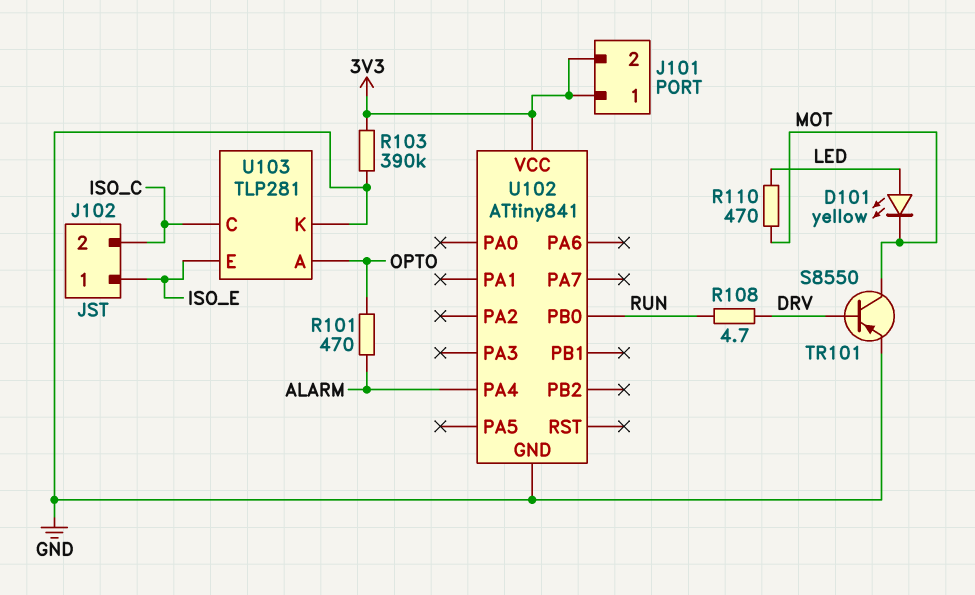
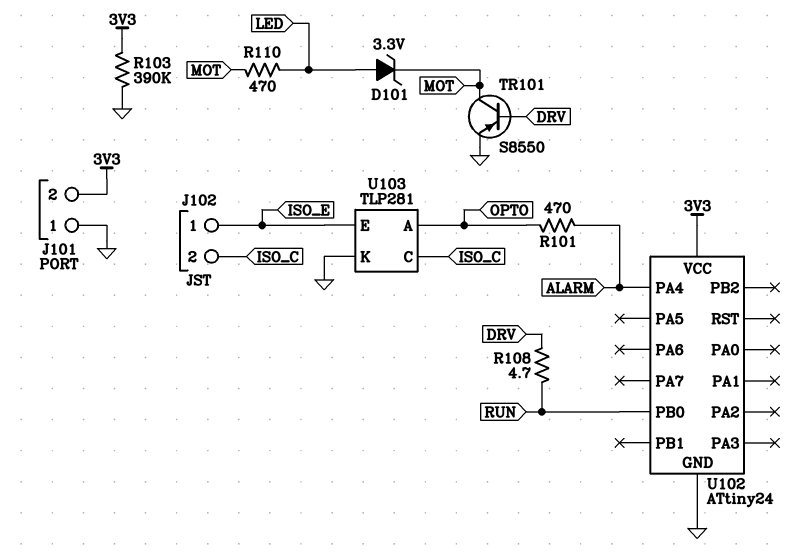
D101: LED yellow (A LED, K MOT) -> zener 3.3V (A LED, K MOT)
J101 pin 1: 3V3 -> GND
U102: ATtiny841 -> ATtiny24

